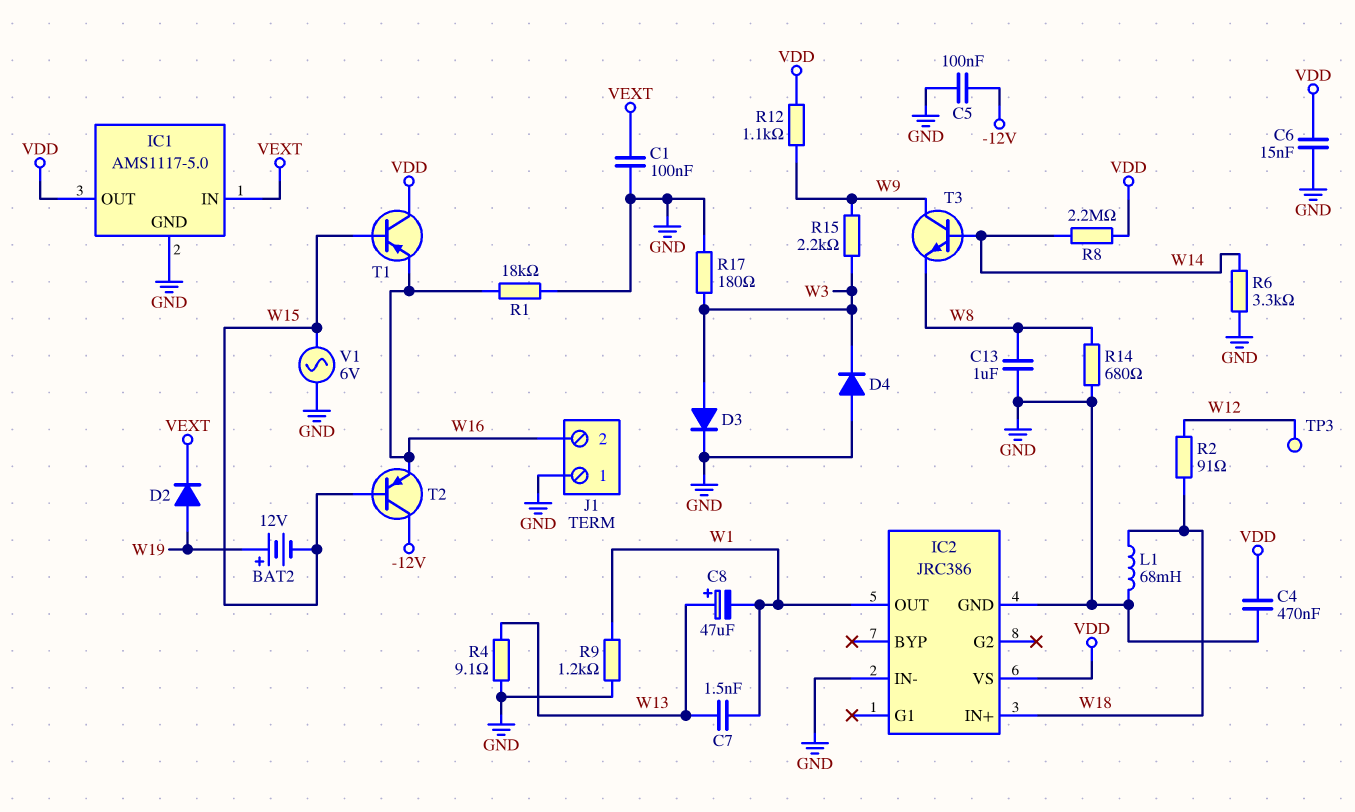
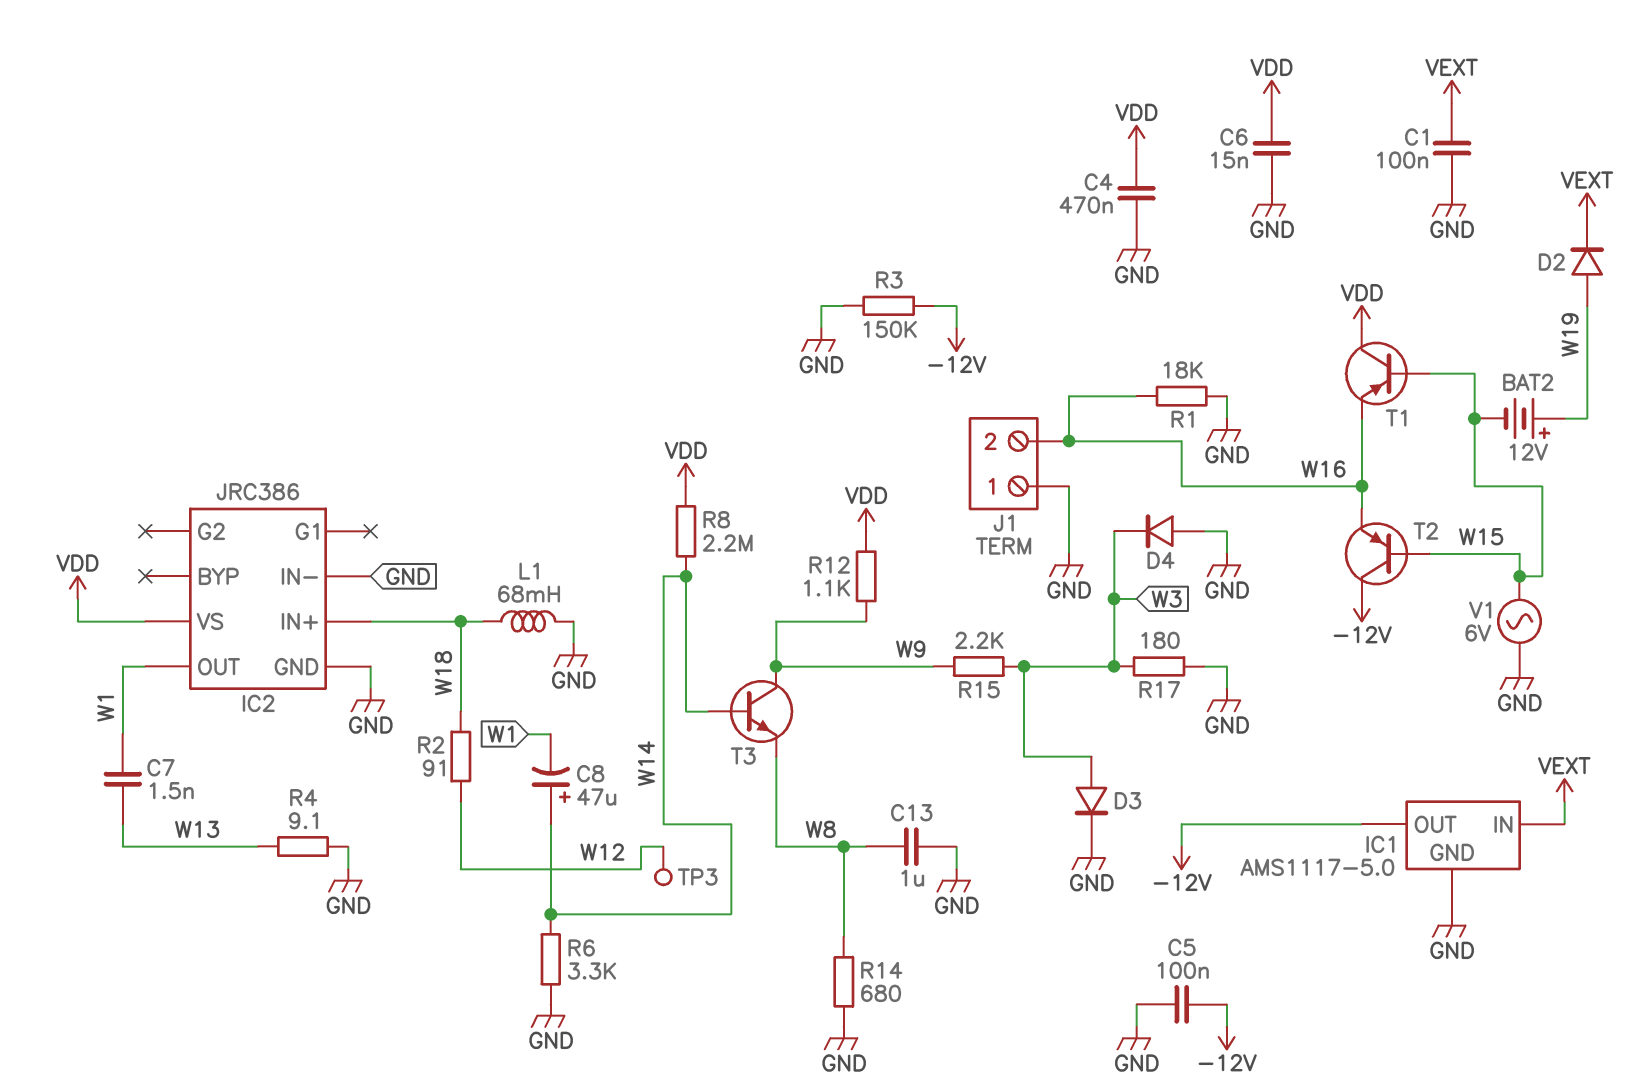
C8: 47uF (plus W13, minus W1) -> 47uF (plus W14, minus W1)
IC1 pin OUT: VDD -> -12V
R3: none -> 150k (-12V, GND)
R9: 1.2k (GND, W1) -> none

